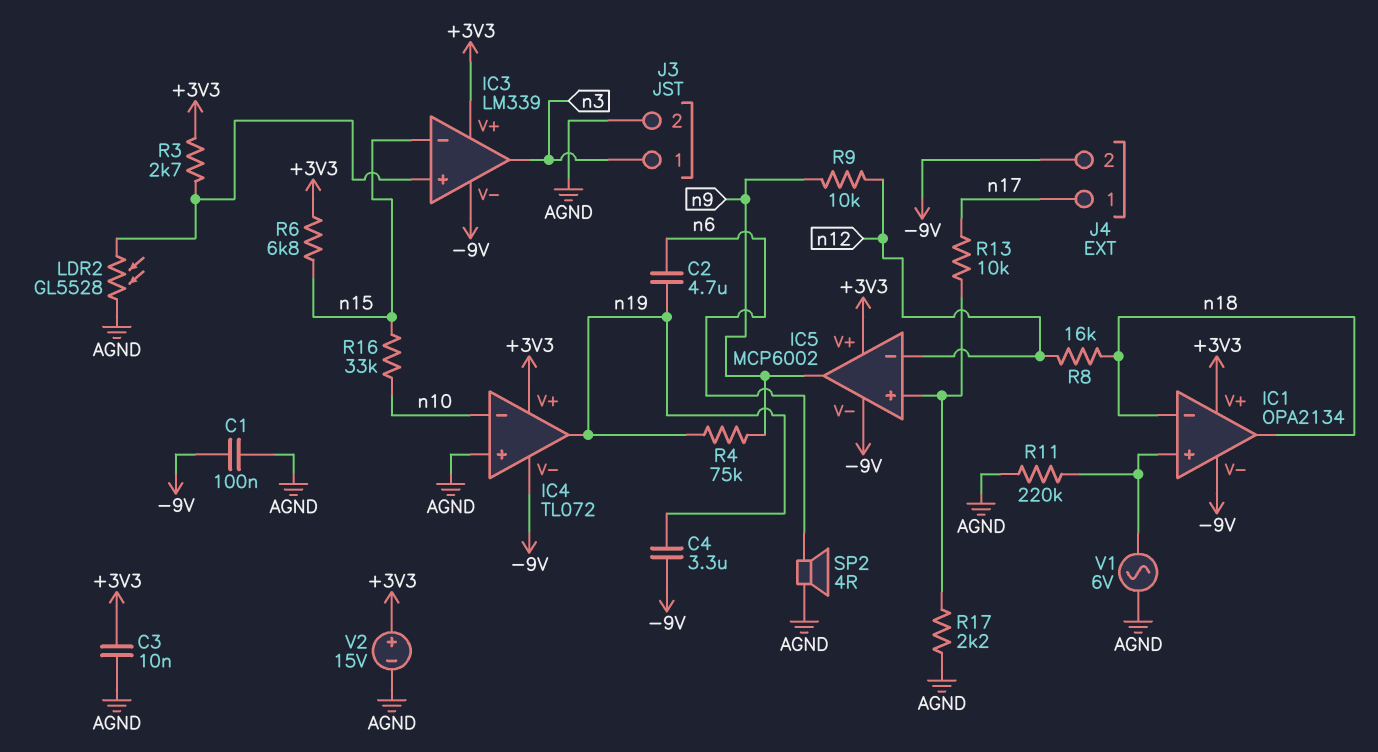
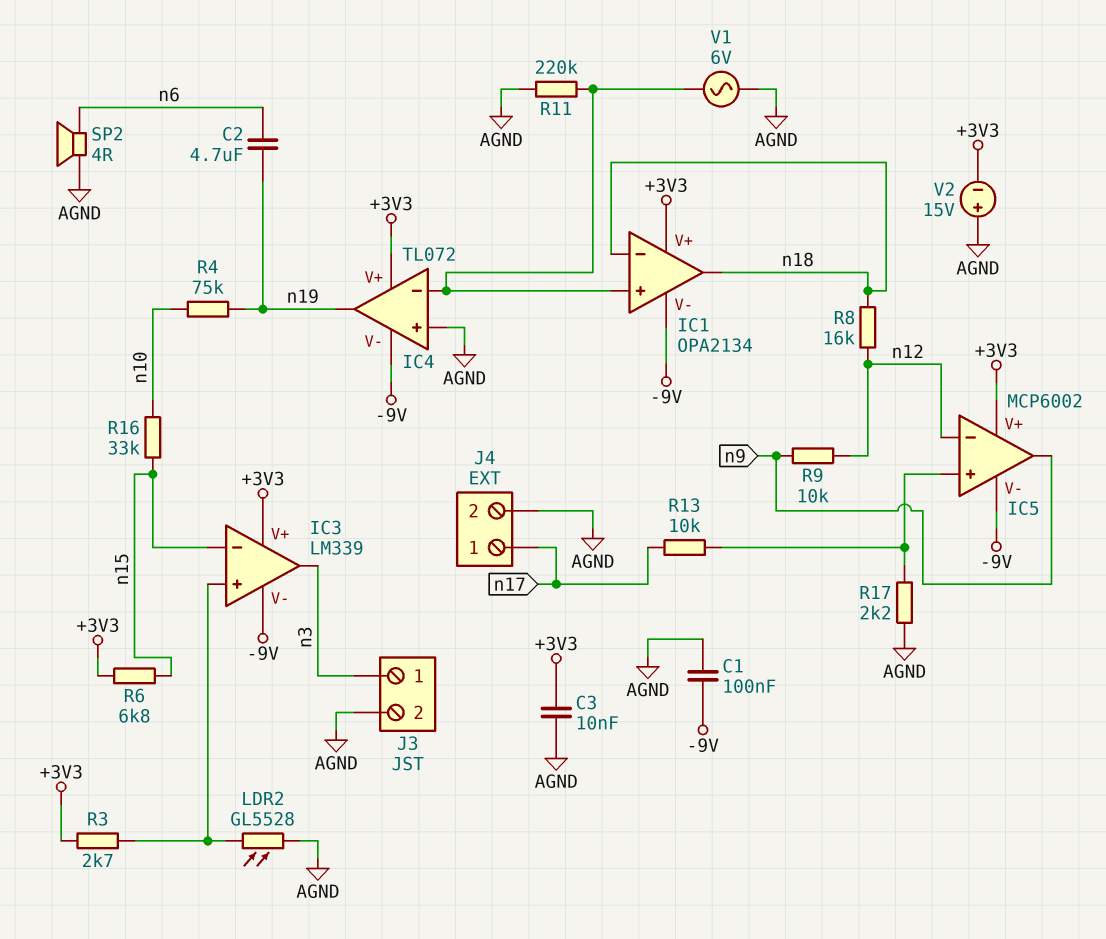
C4: 3.3uF (-9V, n19) -> none
IC4 pin in-: n10 -> IC1/in+
J4 pin 2: -9V -> AGND
R4: 75k (n9, n19) -> 75k (n10, n19)
V2: 15V (plus +3V3, minus AGND) -> 15V (plus AGND, minus +3V3)

